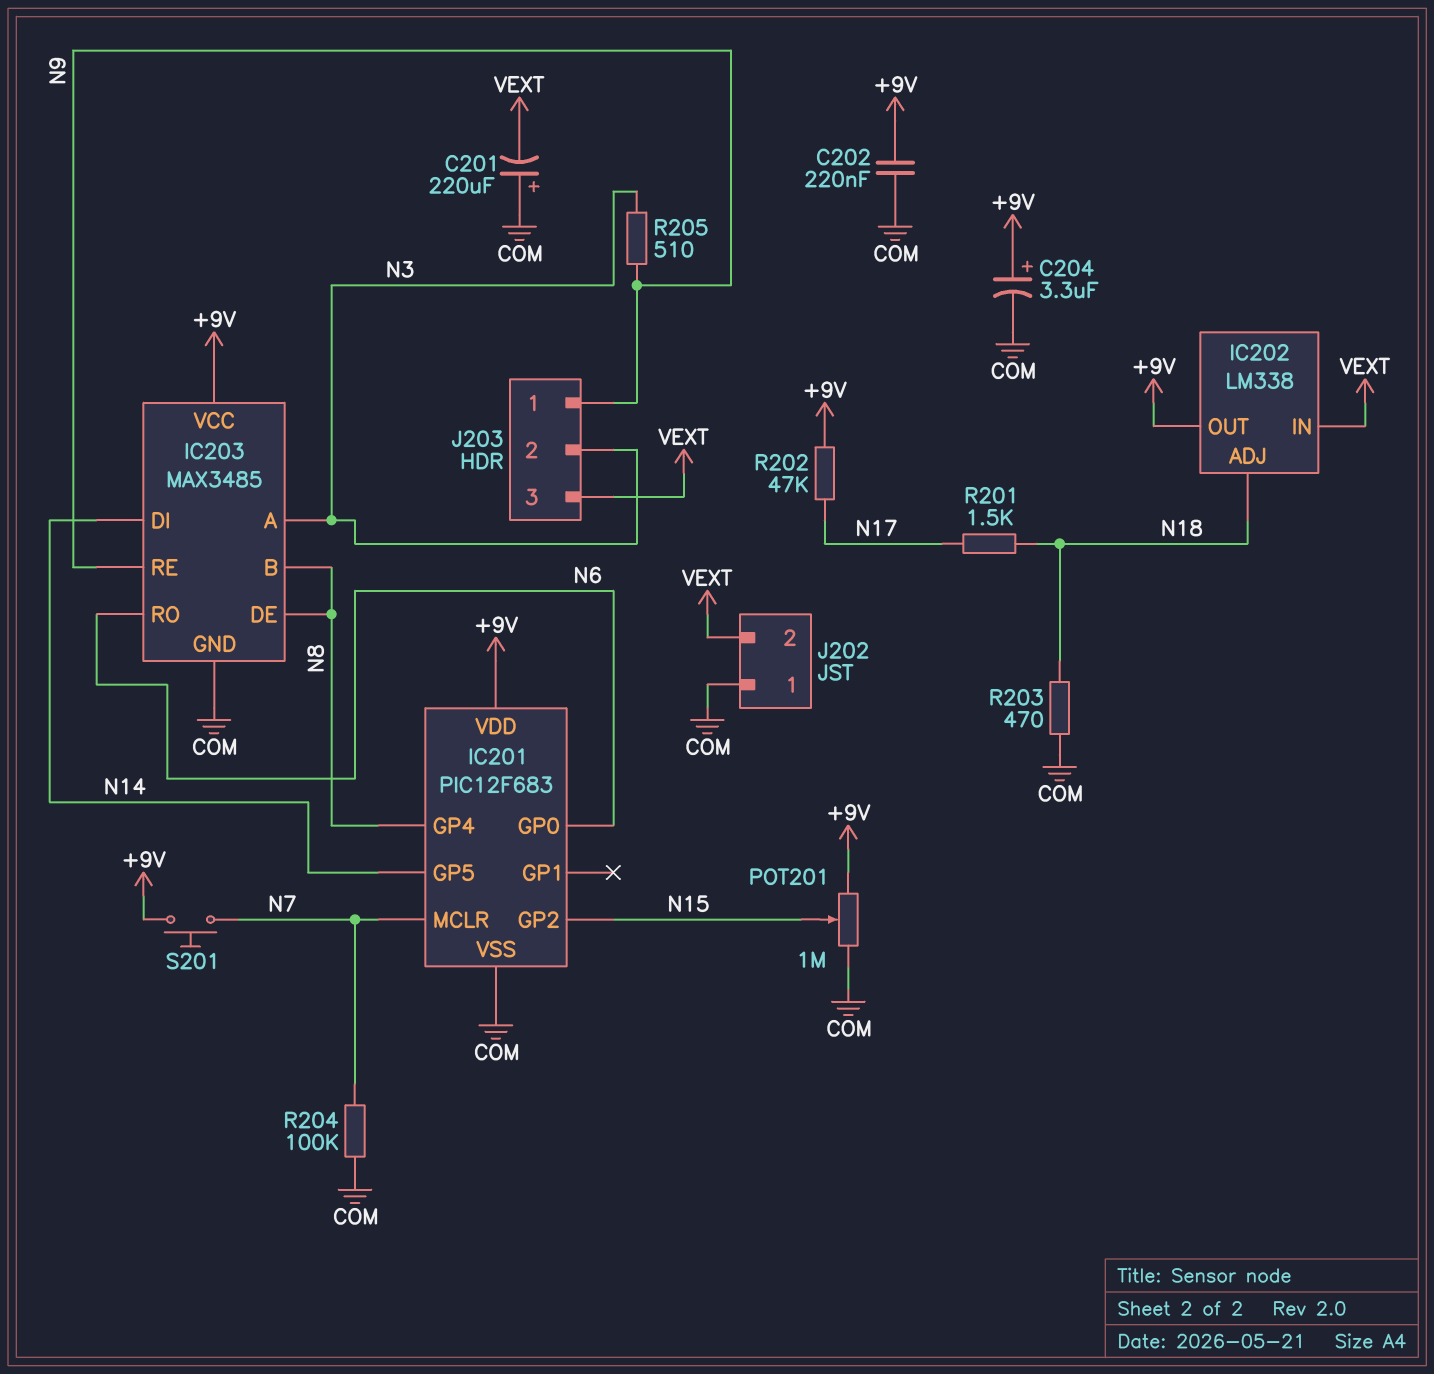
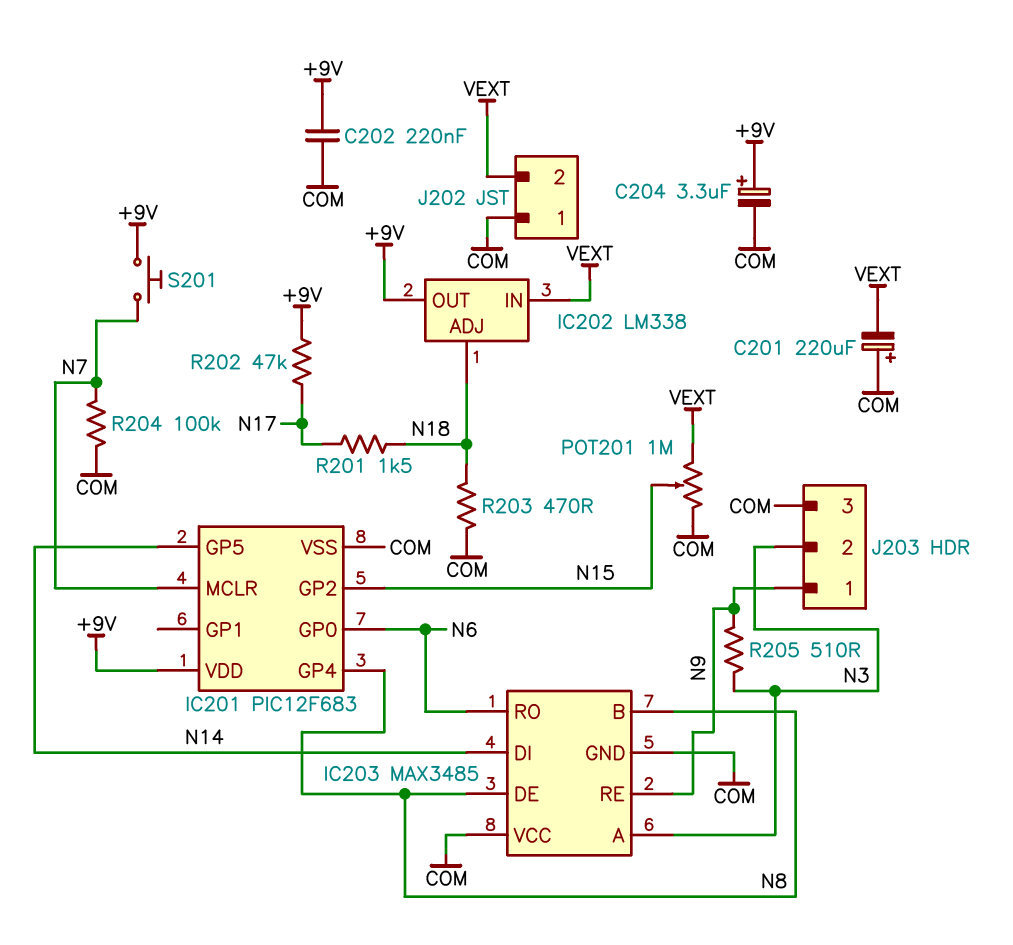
IC203 pin VCC: +9V -> COM
J203 pin 3: VEXT -> COM
POT201: 1M (+9V, COM, wiper N15) -> 1M (COM, VEXT, wiper N15)

